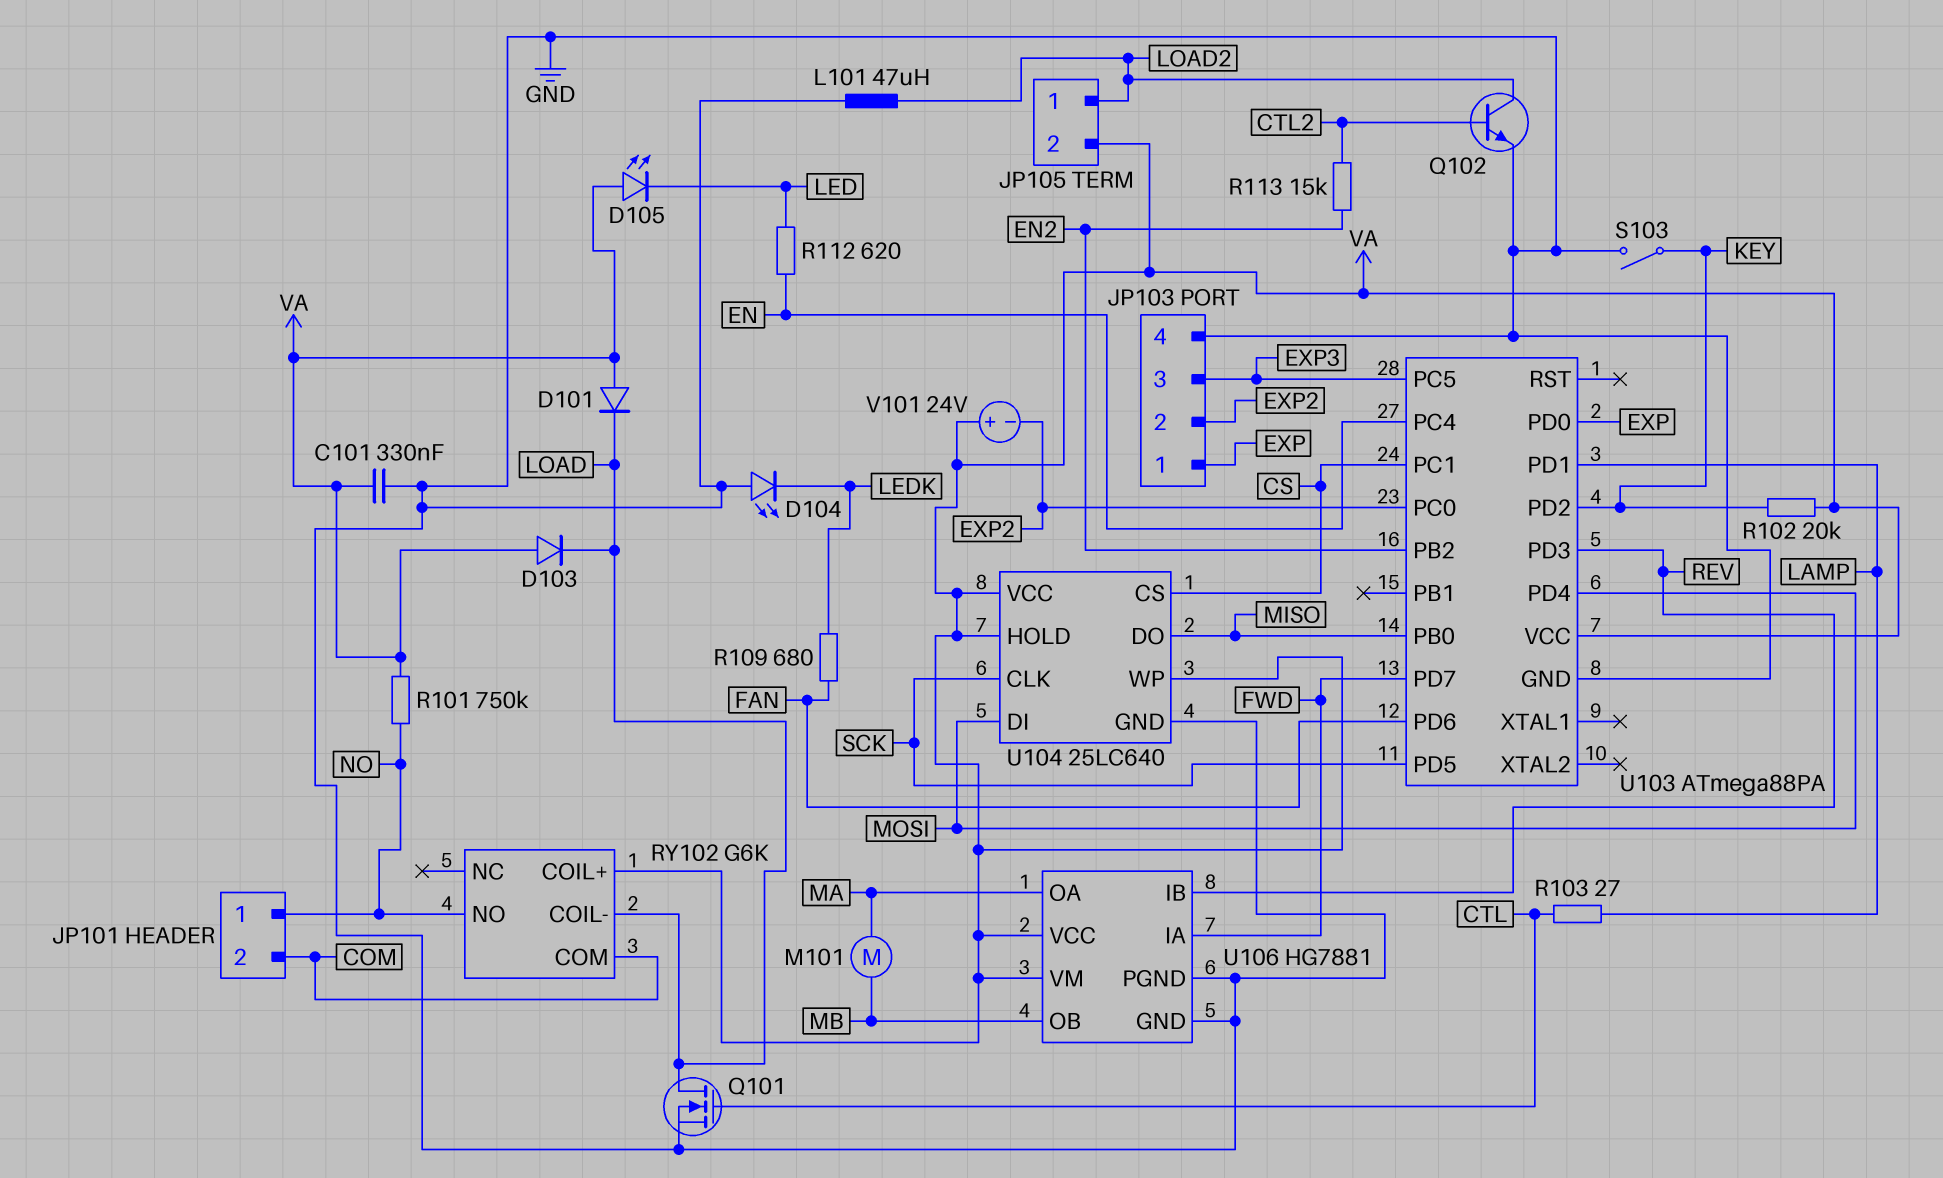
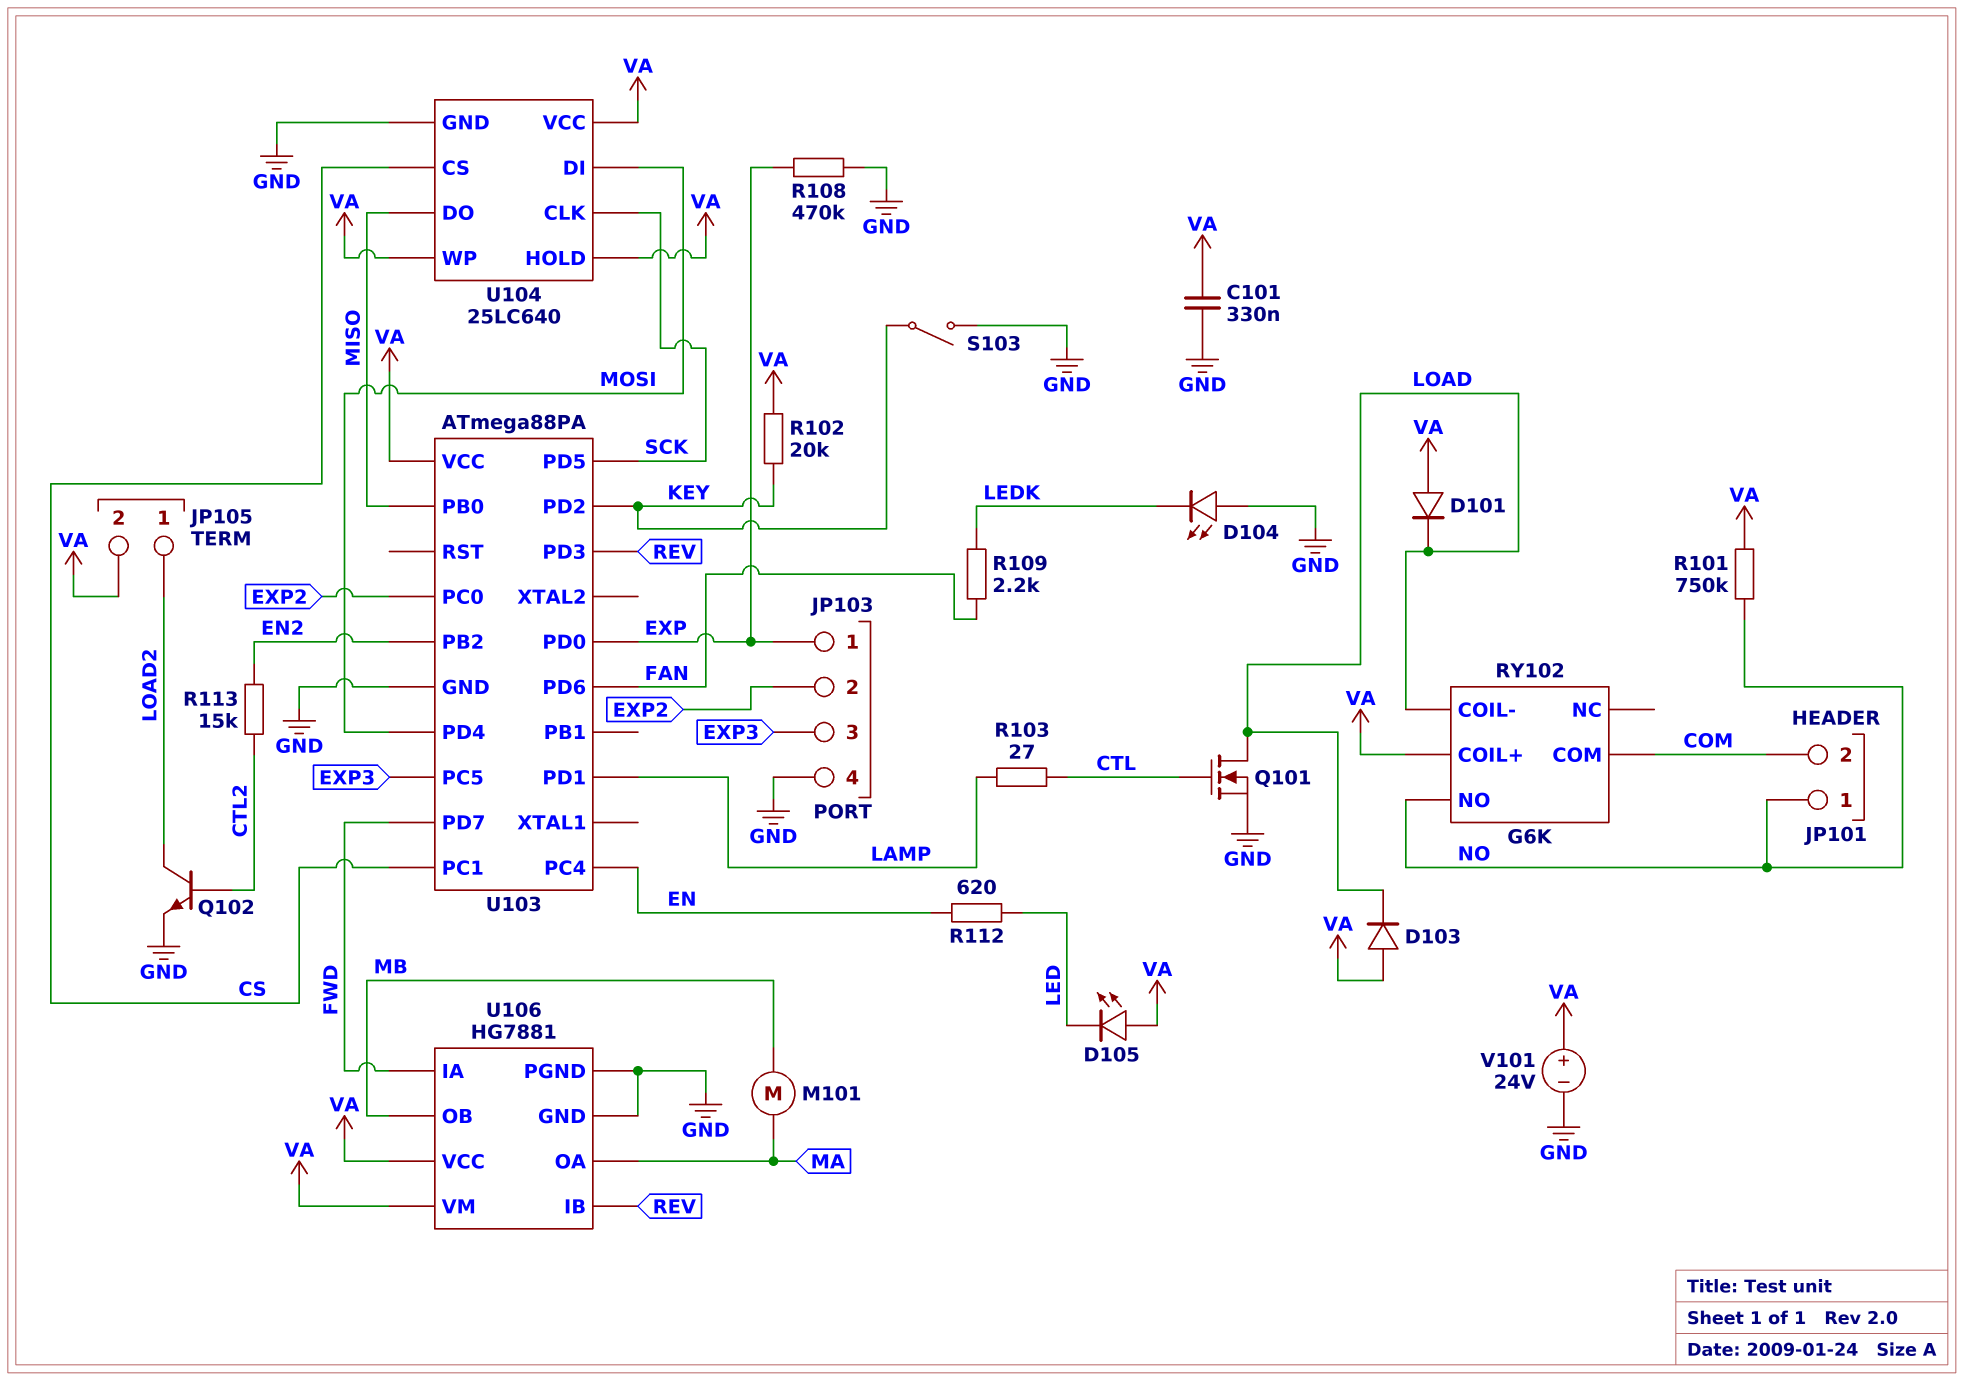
L101: 47uH (GND, LOAD2) -> none
R108: none -> 470k (EXP, GND)
R109: 680 (FAN, LEDK) -> 2.2k (FAN, LEDK)
V101: 24V (plus VA, minus EXP2) -> 24V (plus VA, minus GND)

